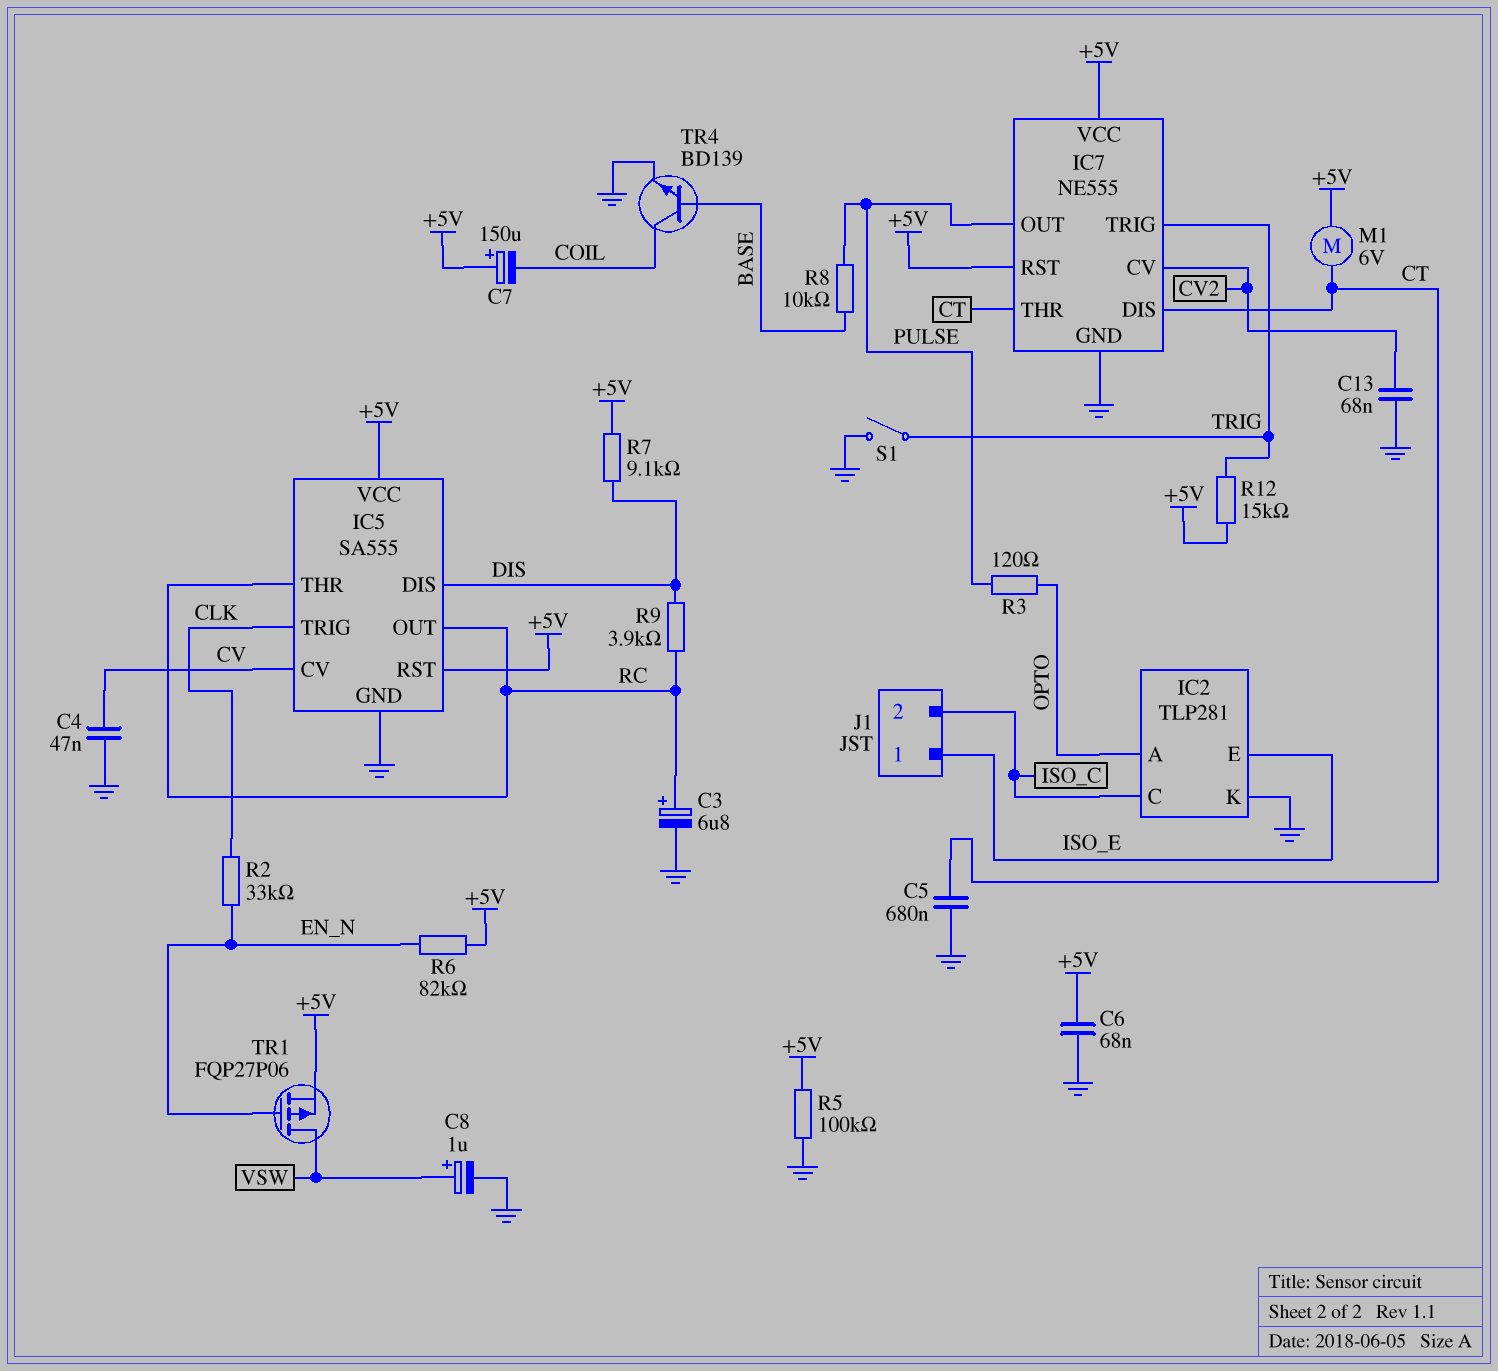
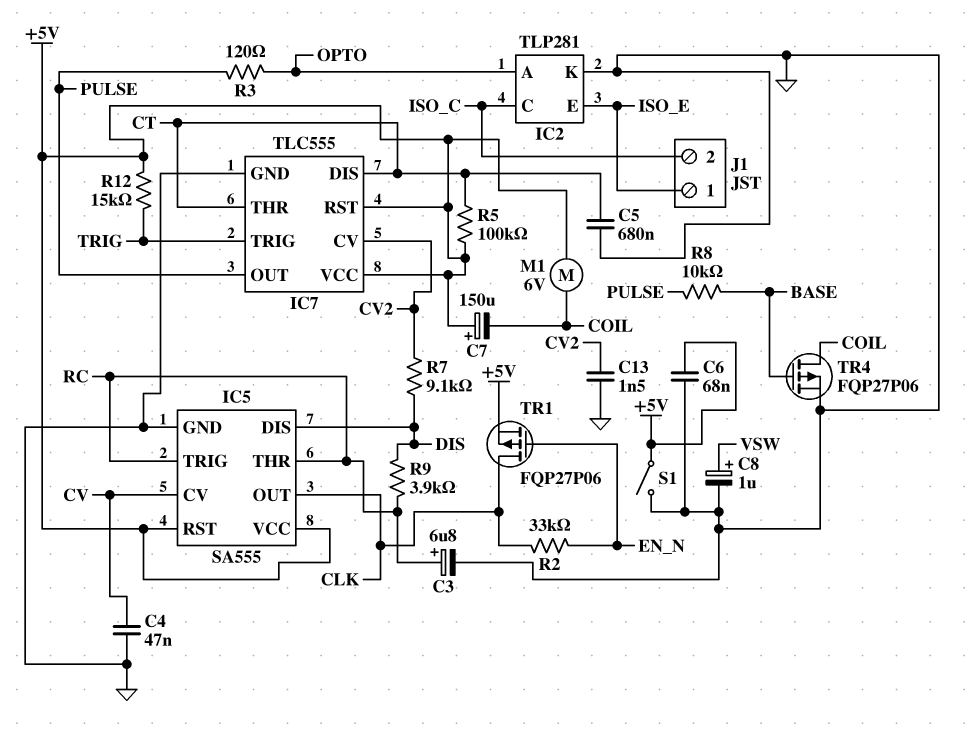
C13: 68nF (CV2, GND) -> 1.5nF (CV2, GND)
IC5 pin OUT: RC -> CLK
IC5 pin TRIG: CLK -> RC
IC7: NE555 -> TLC555
M1: motor 6V (+5V, CT) -> motor 6V (+5V, COIL)
R5: 100k (+5V, GND) -> 100k (+5V, CT)
R6: 82k (+5V, EN_N) -> none
R7: 9.1k (+5V, DIS) -> 9.1k (CV2, DIS)
S1: switch (GND, TRIG) -> switch (+5V, GND)
TR1: PMOS FQP27P06 (G EN_N, D VSW, S +5V) -> PMOS FQP27P06 (G EN_N, D CLK, S +5V)
TR4: NPN BD139 (B BASE, C COIL, E GND) -> PMOS FQP27P06 (G BASE, D COIL, S GND)

